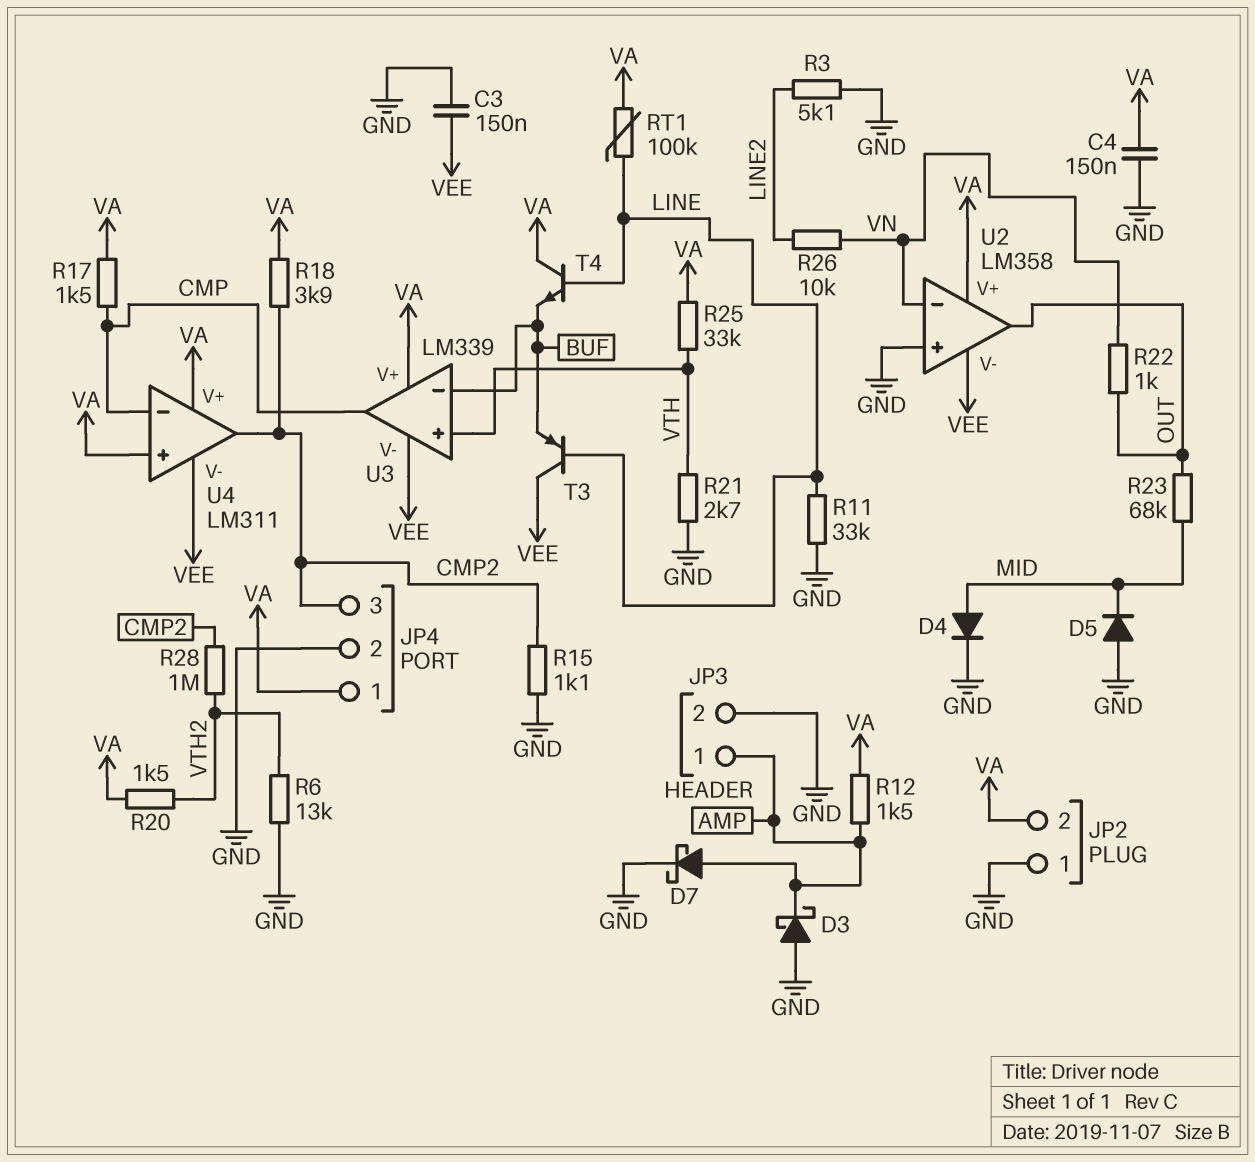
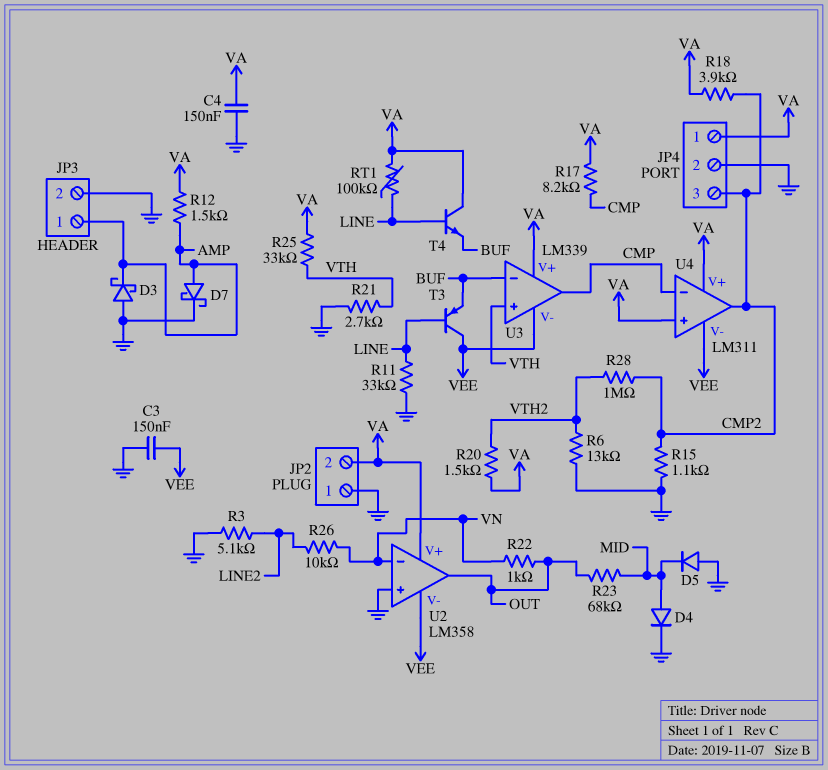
R17: 1.5k (CMP, VA) -> 8.2k (CMP, VA)

